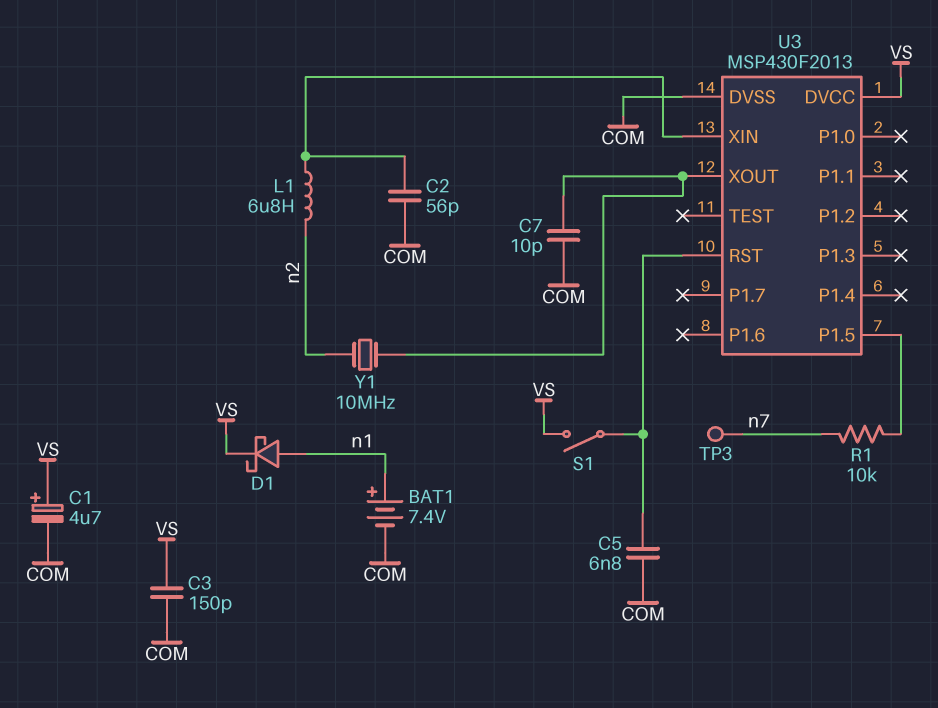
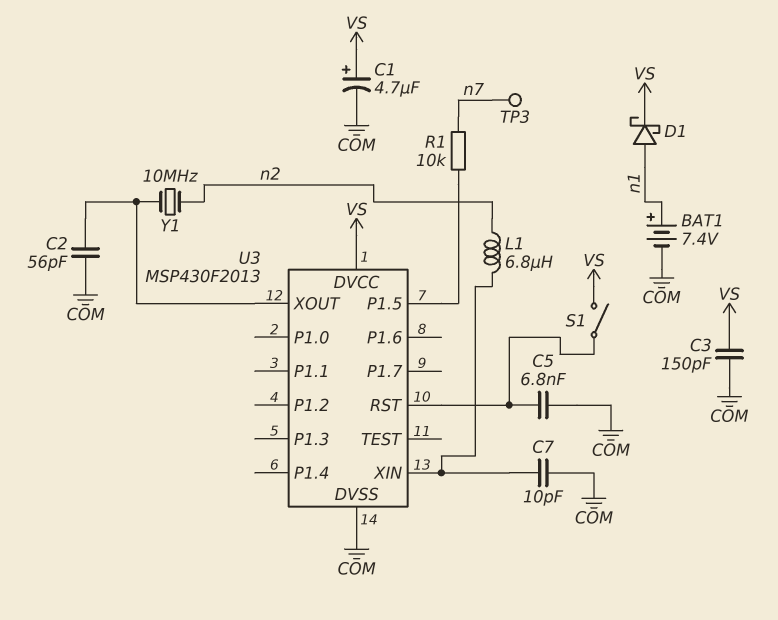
C2: 56pF (COM, U3/XIN) -> 56pF (COM, U3/XOUT)
C7: 10pF (COM, U3/XOUT) -> 10pF (COM, U3/XIN)

